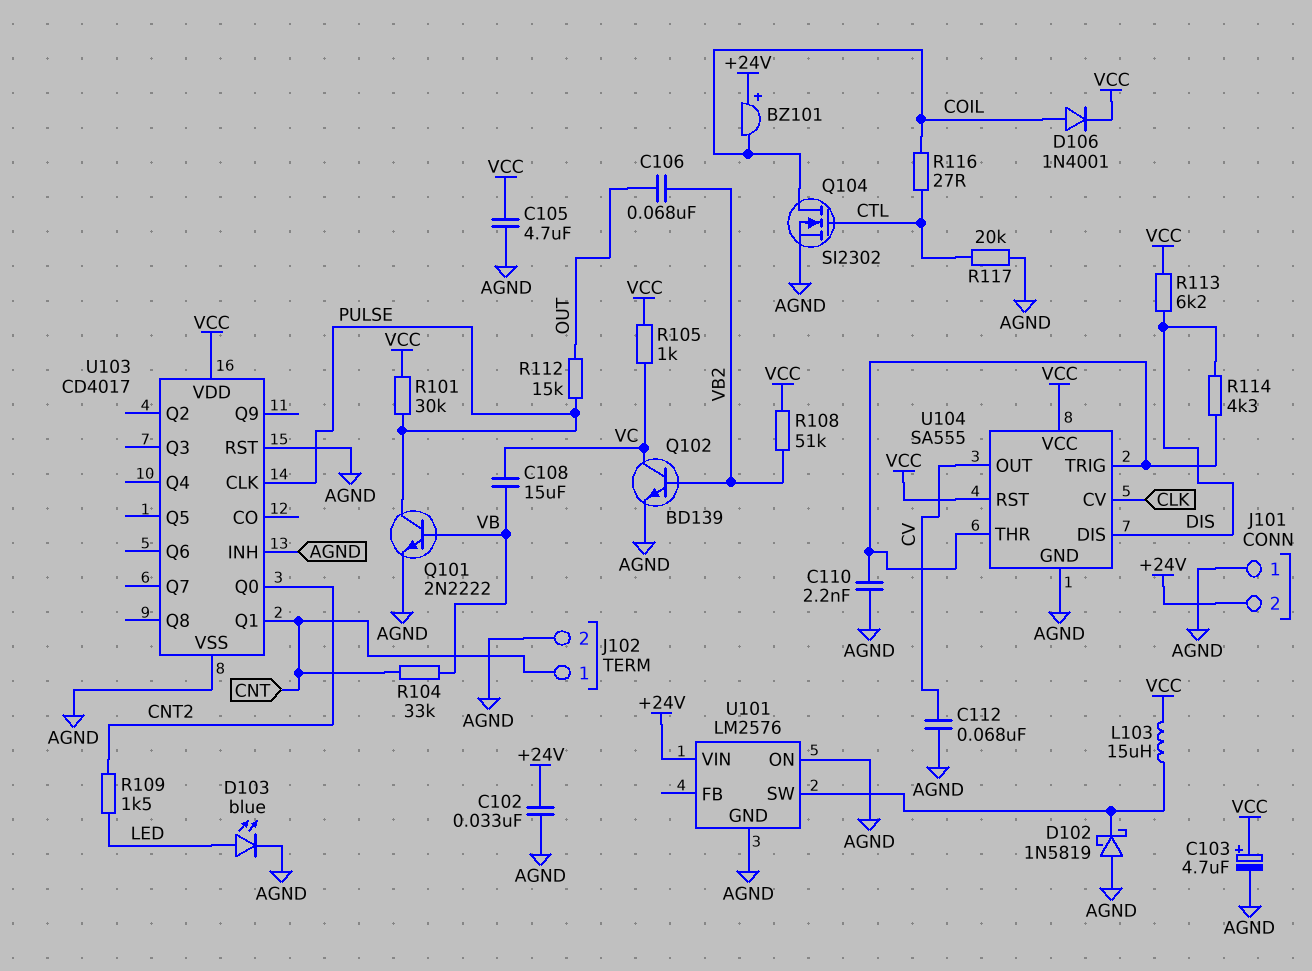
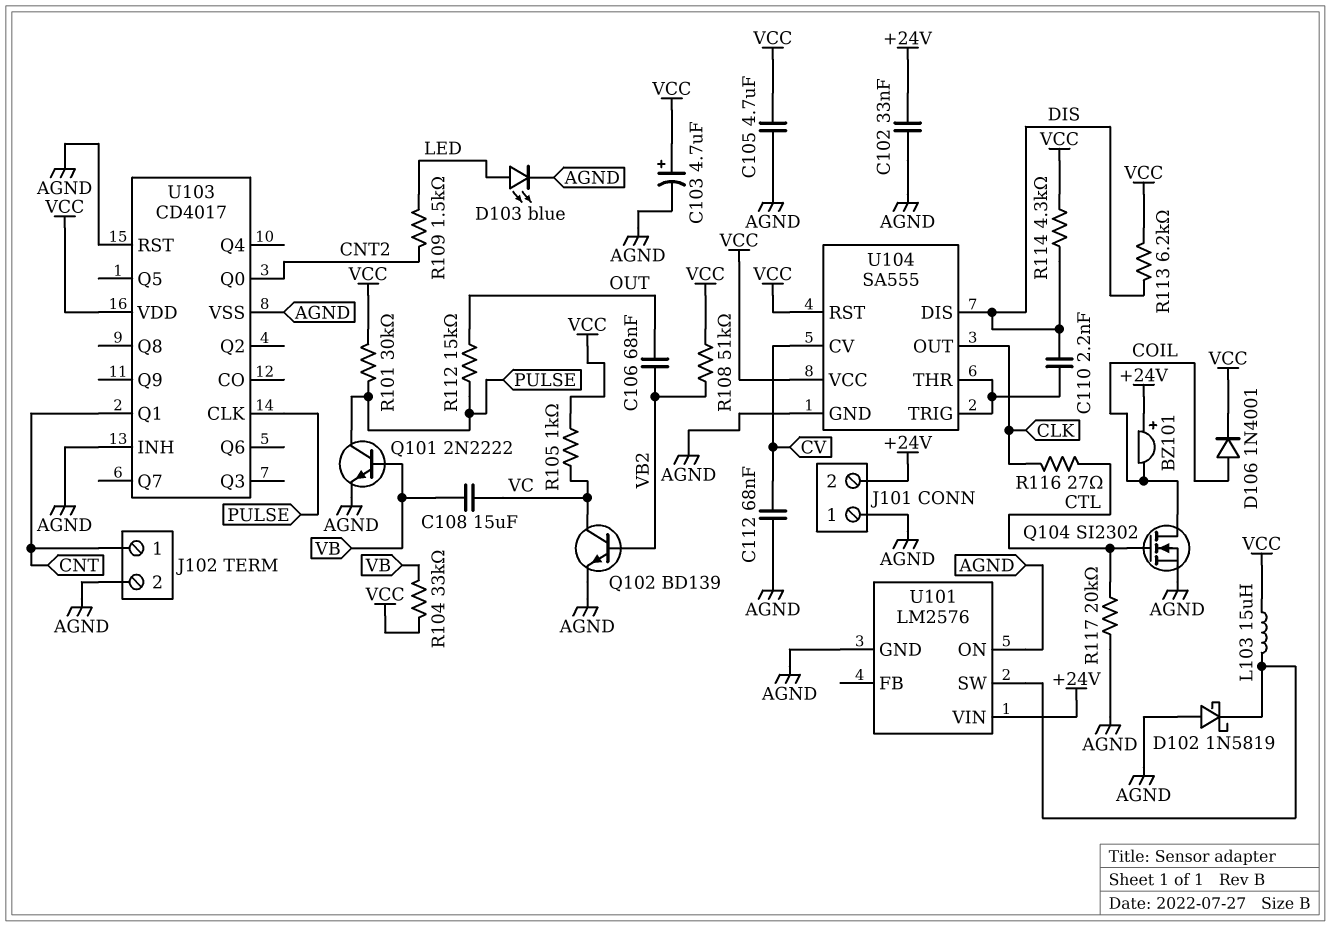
C110: 2.2nF (AGND, U104/THR) -> 2.2nF (DIS, U104/THR)
R104: 33k (CNT, VB) -> 33k (VB, VCC)
R114: 4.3k (DIS, U104/THR) -> 4.3k (DIS, VCC)
R116: 27 (COIL, CTL) -> 27 (CLK, CTL)
U104 pin CV: CLK -> CV
U104 pin OUT: CV -> CLK

